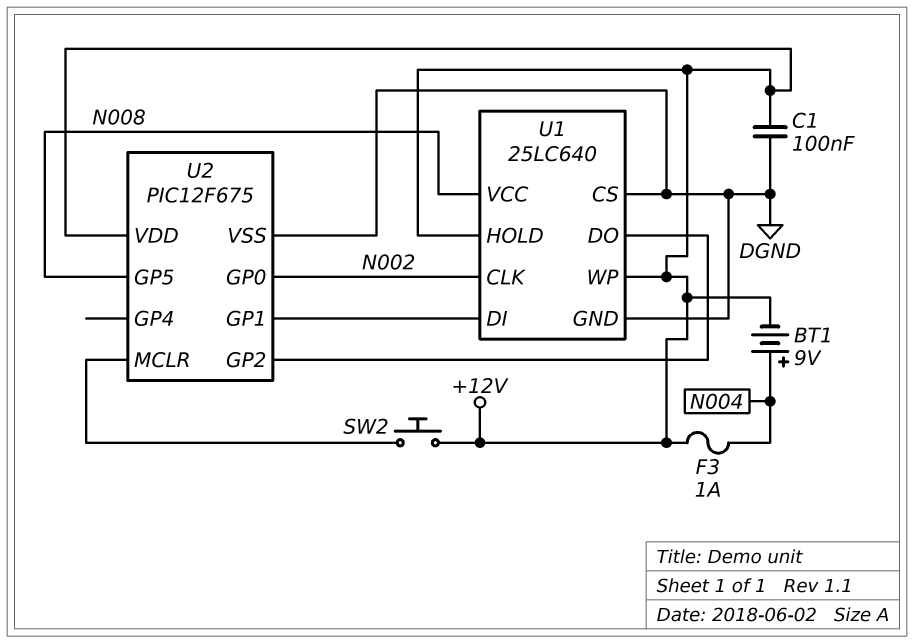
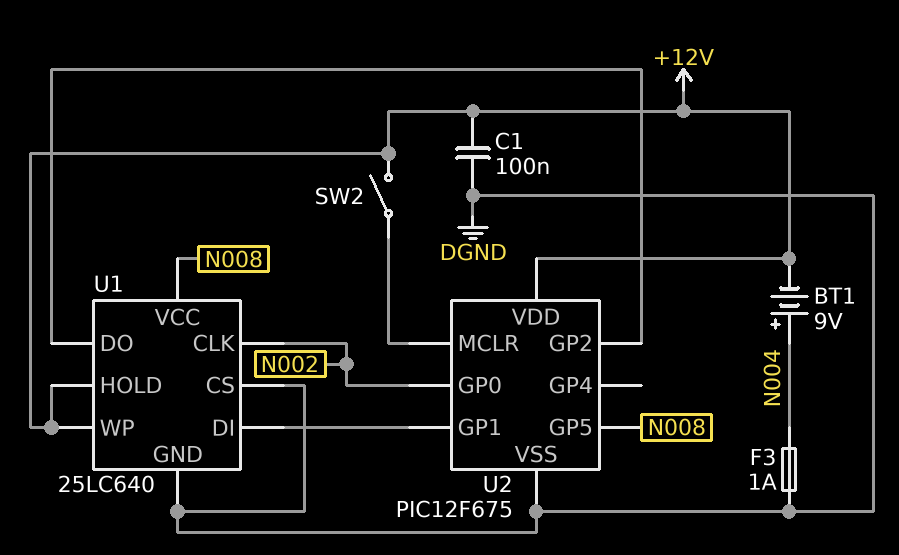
F3: 1A (+12V, N004) -> 1A (DGND, N004)
SW2: button (+12V, U2/MCLR) -> switch (+12V, U2/MCLR)

